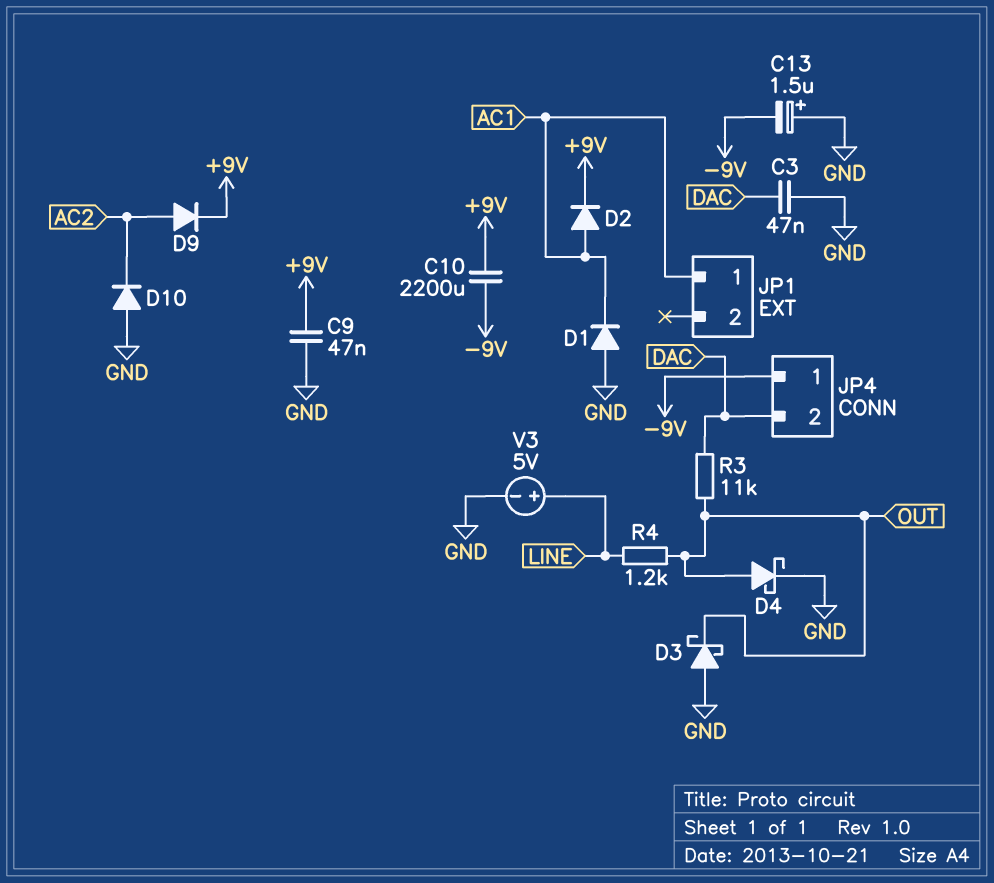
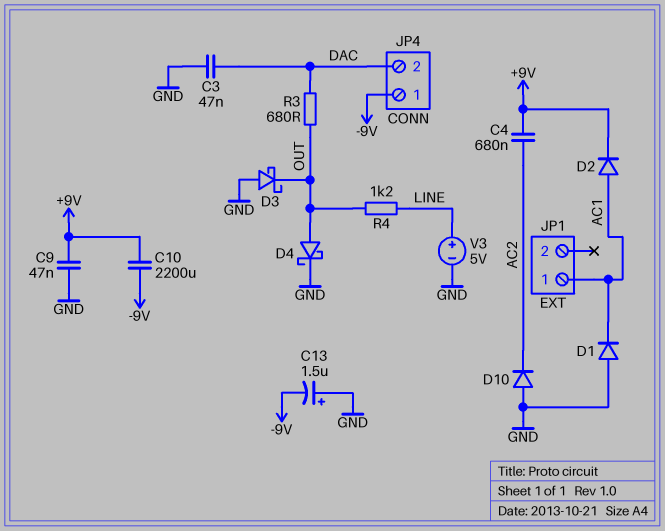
C4: none -> 680nF (+9V, AC2)
D9: diode (A AC2, K +9V) -> none
R3: 11k (DAC, OUT) -> 680 (DAC, OUT)

